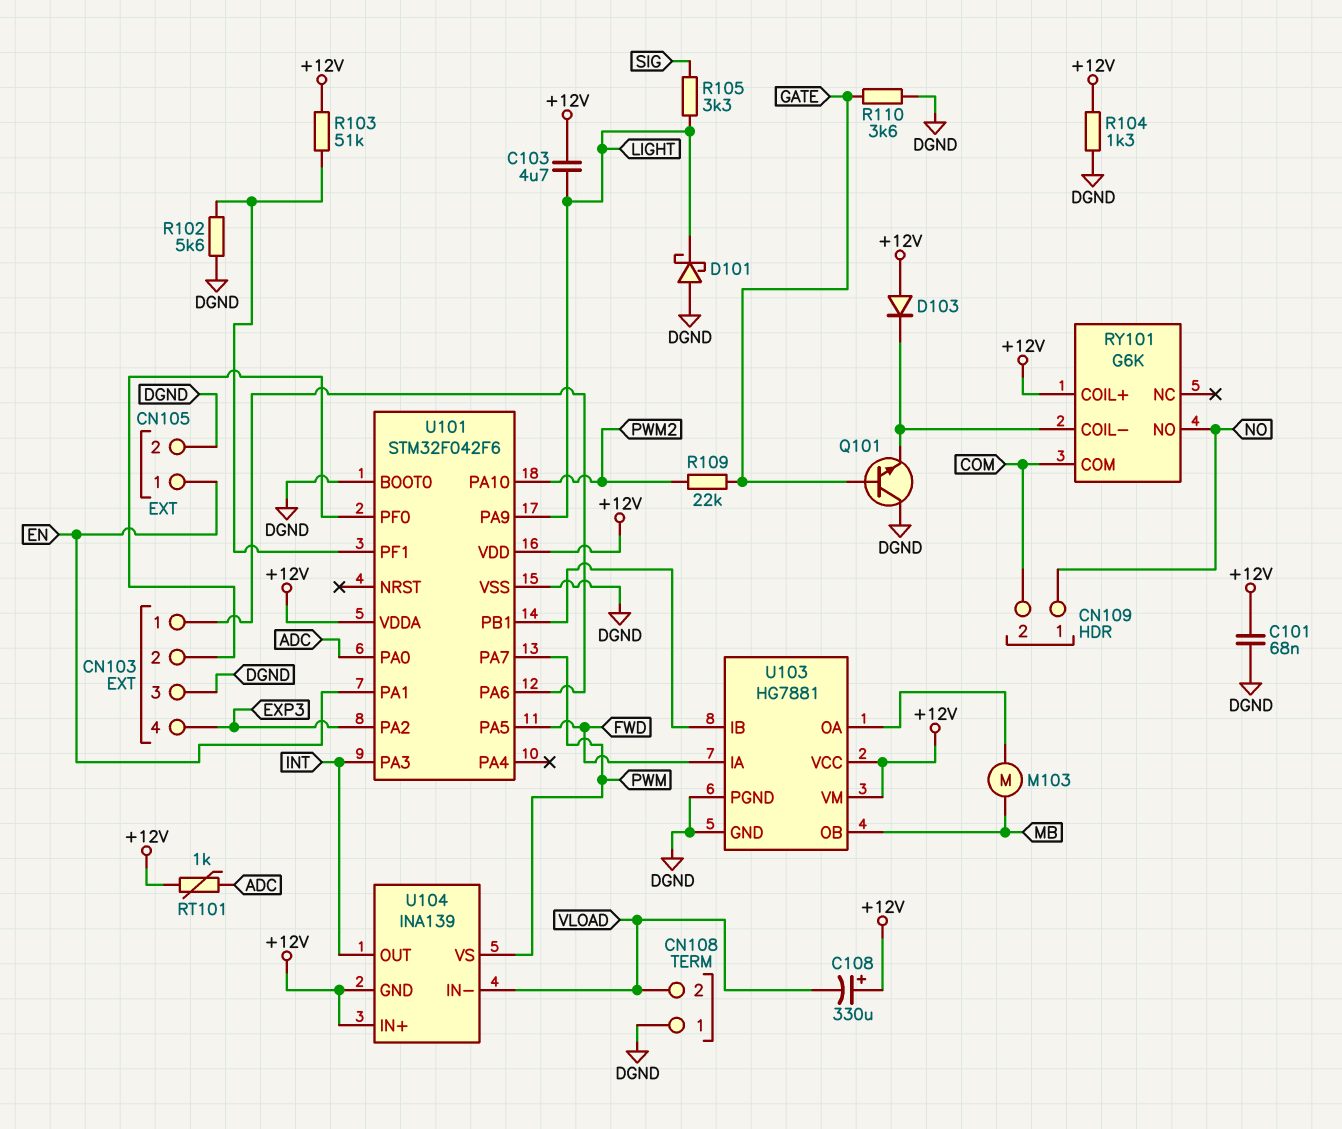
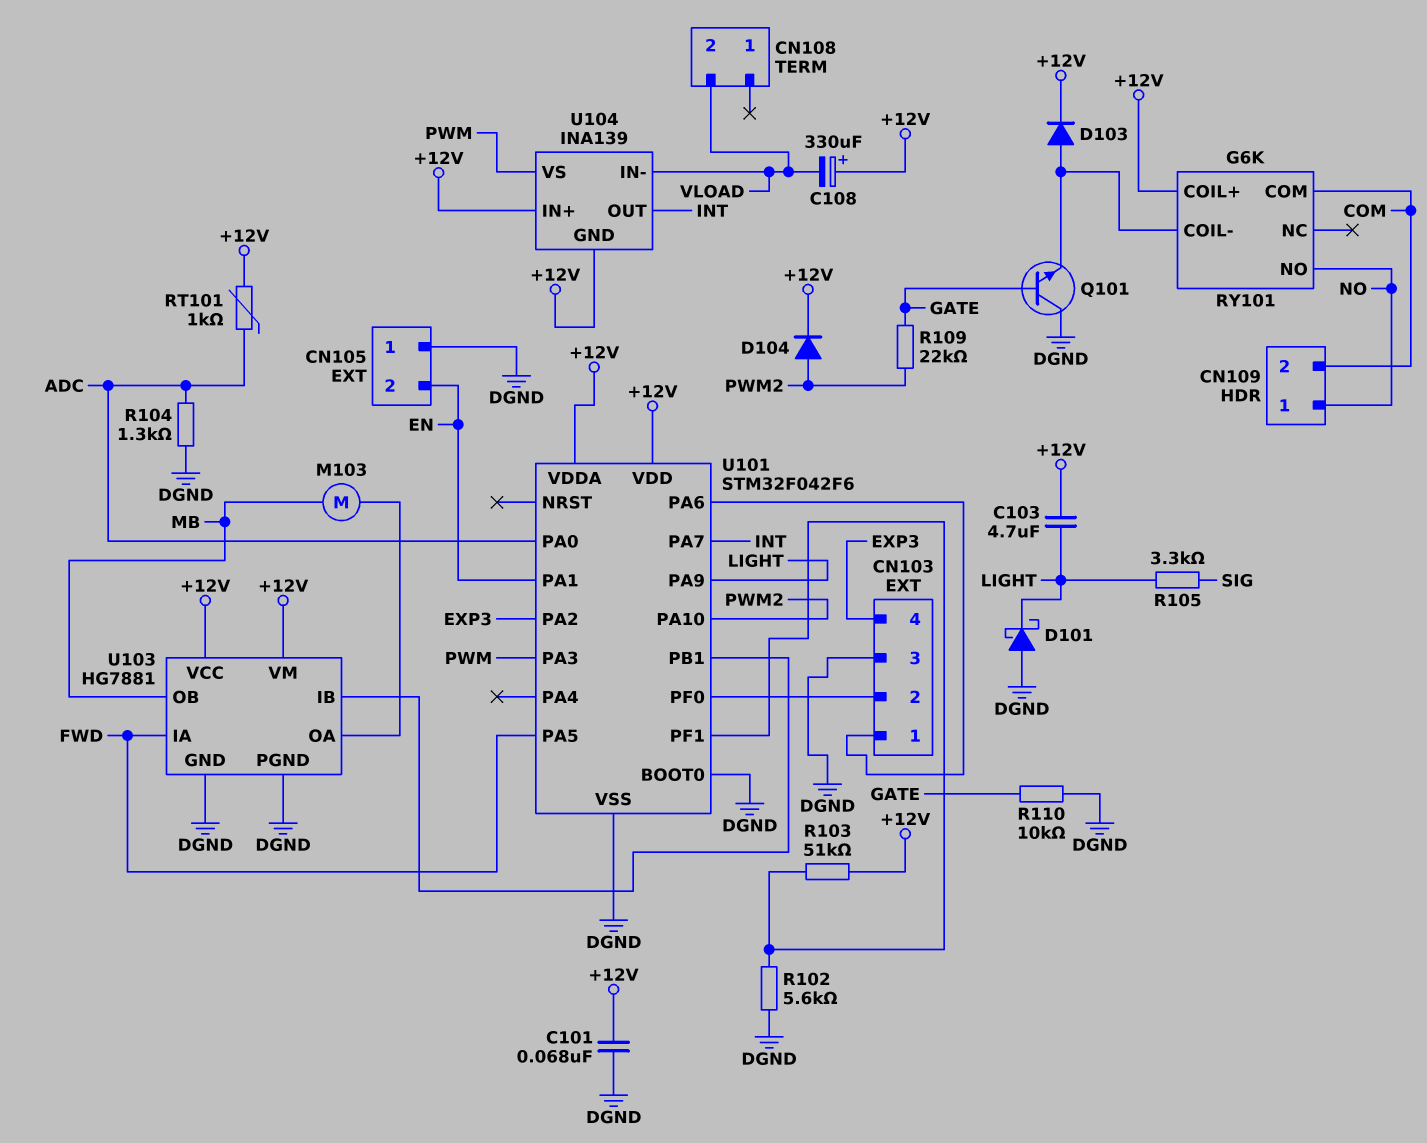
CN105 pin 1: EN -> DGND
CN105 pin 2: DGND -> EN
CN108 pin 1: DGND -> none
D103: diode (A +12V, K RY101/COIL-) -> diode (A RY101/COIL-, K +12V)
D104: none -> diode (A PWM2, K +12V)
R104: 1.3k (+12V, DGND) -> 1.3k (ADC, DGND)
R110: 3.6k (DGND, GATE) -> 10k (DGND, GATE)
U101 pin PA3: INT -> PWM
U101 pin PA7: PWM -> INT

